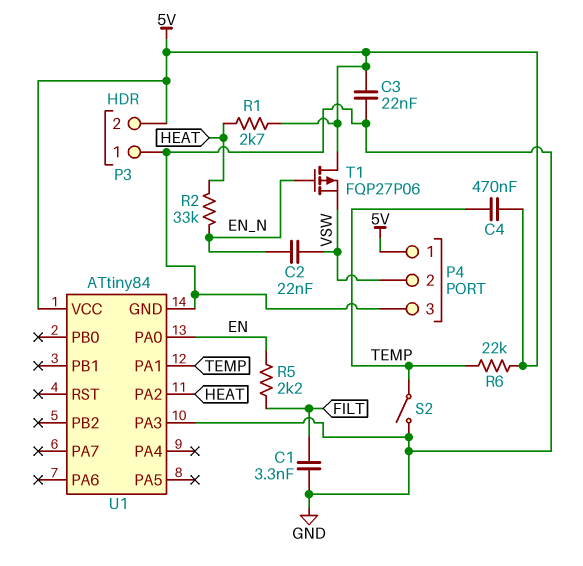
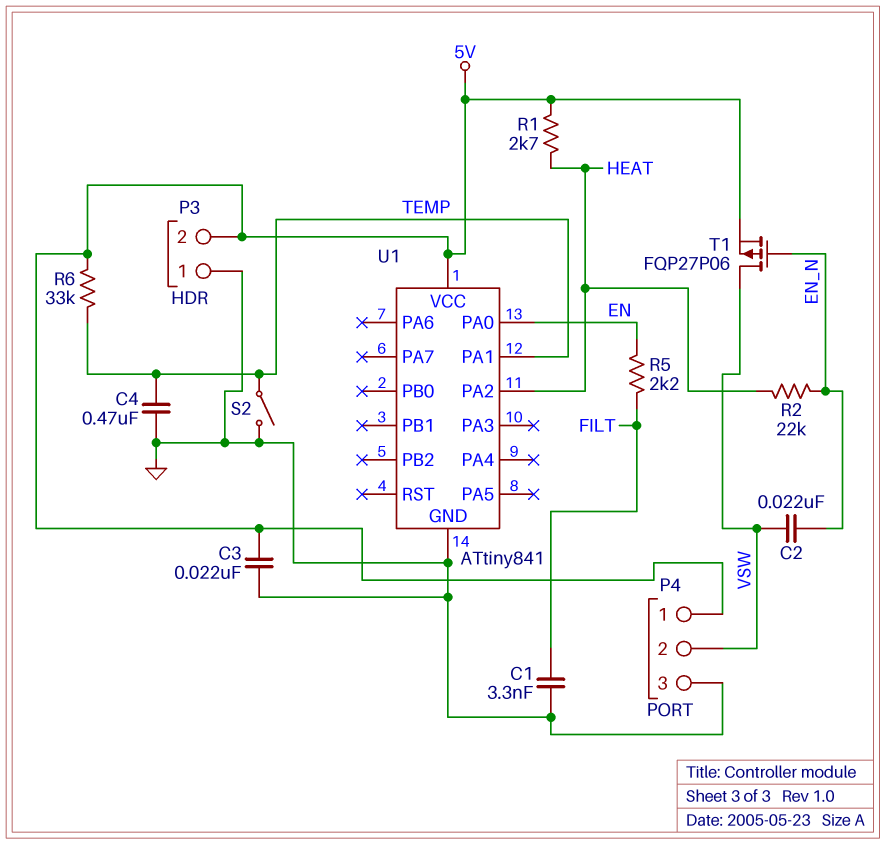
C4: 470nF (5V, TEMP) -> 470nF (GND, TEMP)
R2: 33k (EN_N, HEAT) -> 22k (EN_N, HEAT)
R6: 22k (5V, TEMP) -> 33k (5V, TEMP)
T1: PMOS FQP27P06 (G EN_N, D 5V, S VSW) -> PMOS FQP27P06 (G EN_N, D VSW, S 5V)
U1: ATtiny84 -> ATtiny841
U1 pin PA3: GND -> none

